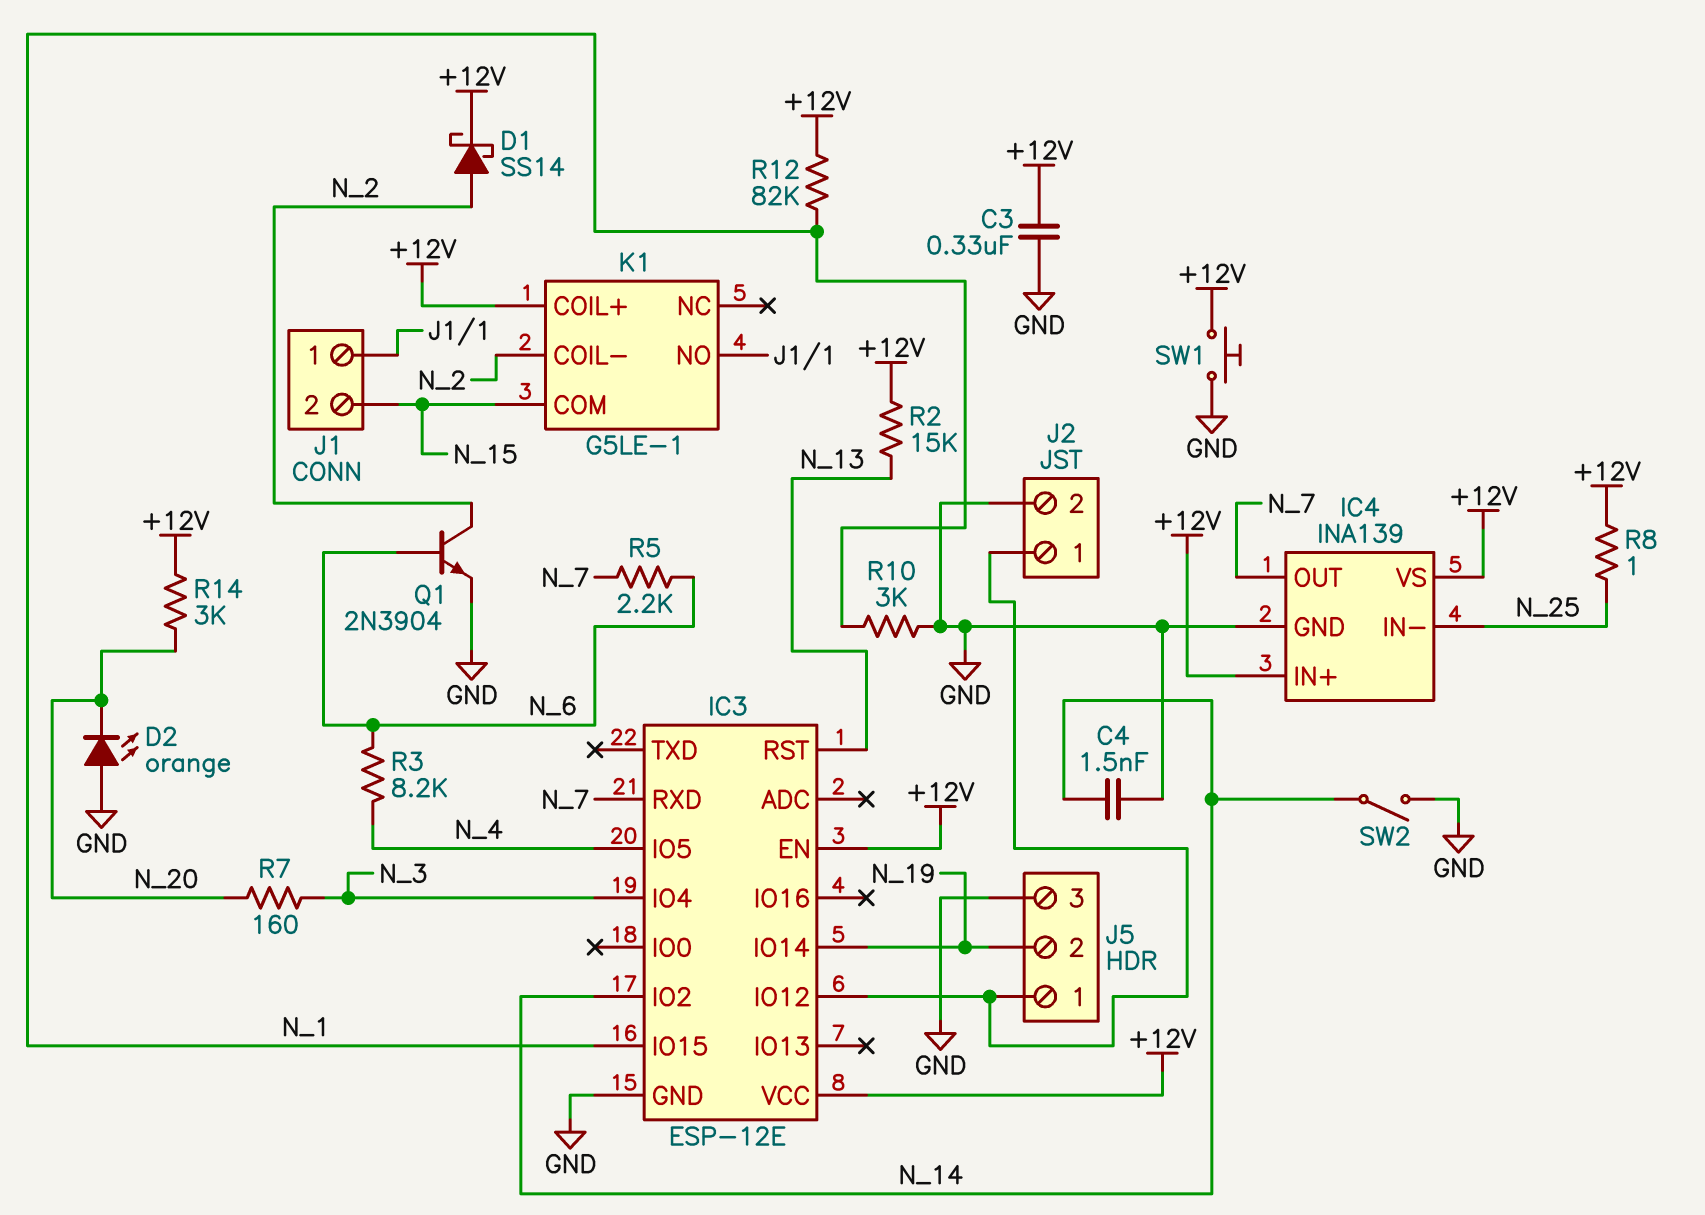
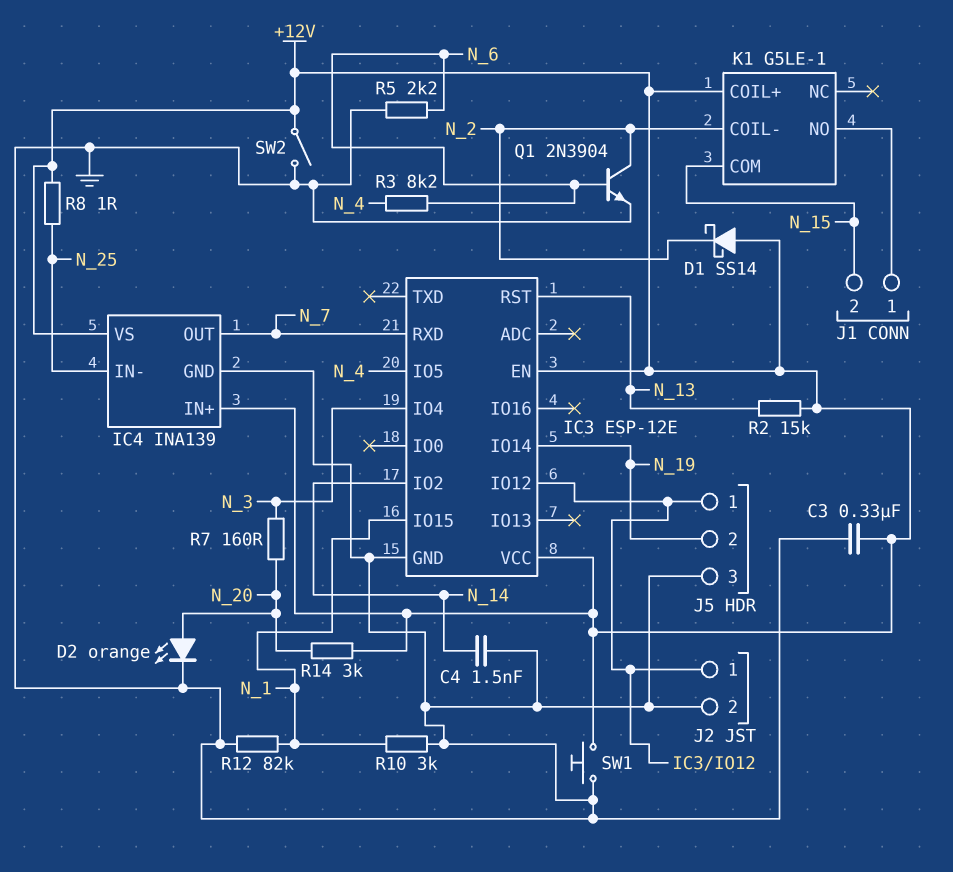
D1: schottky SS14 (A N_2, K +12V) -> schottky SS14 (A +12V, K N_2)
D2: LED orange (A GND, K N_20) -> LED orange (A N_20, K GND)
R5: 2.2k (N_6, N_7) -> 2.2k (GND, N_6)
R12: 82k (+12V, N_1) -> 82k (GND, N_1)
SW2: switch (GND, N_14) -> switch (+12V, GND)

